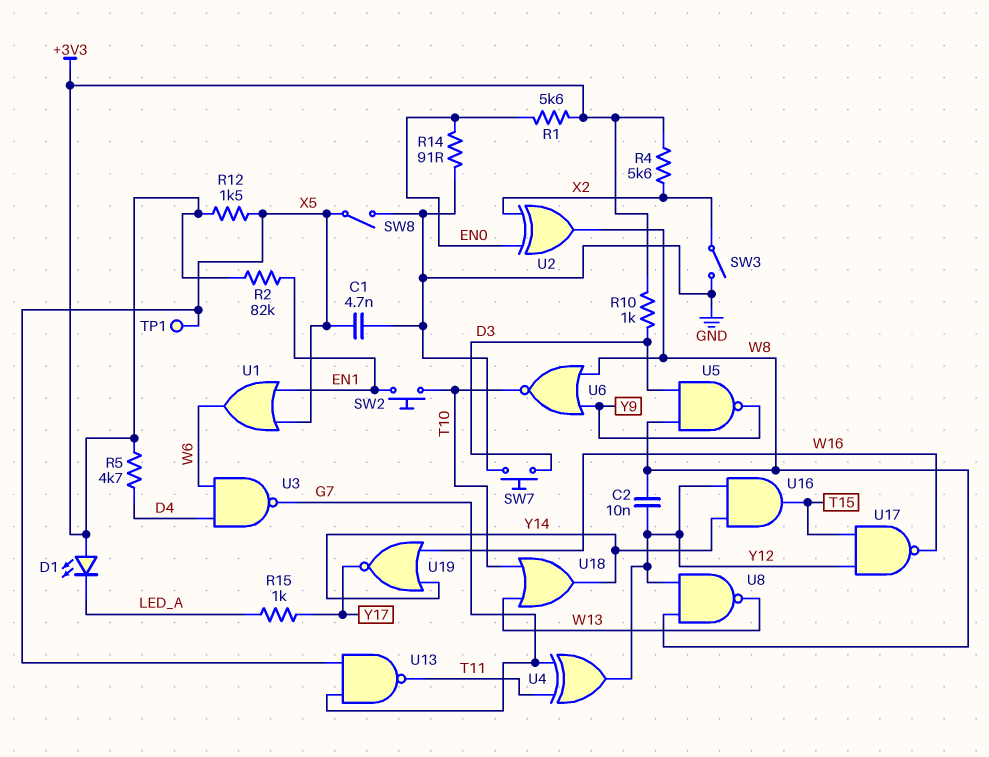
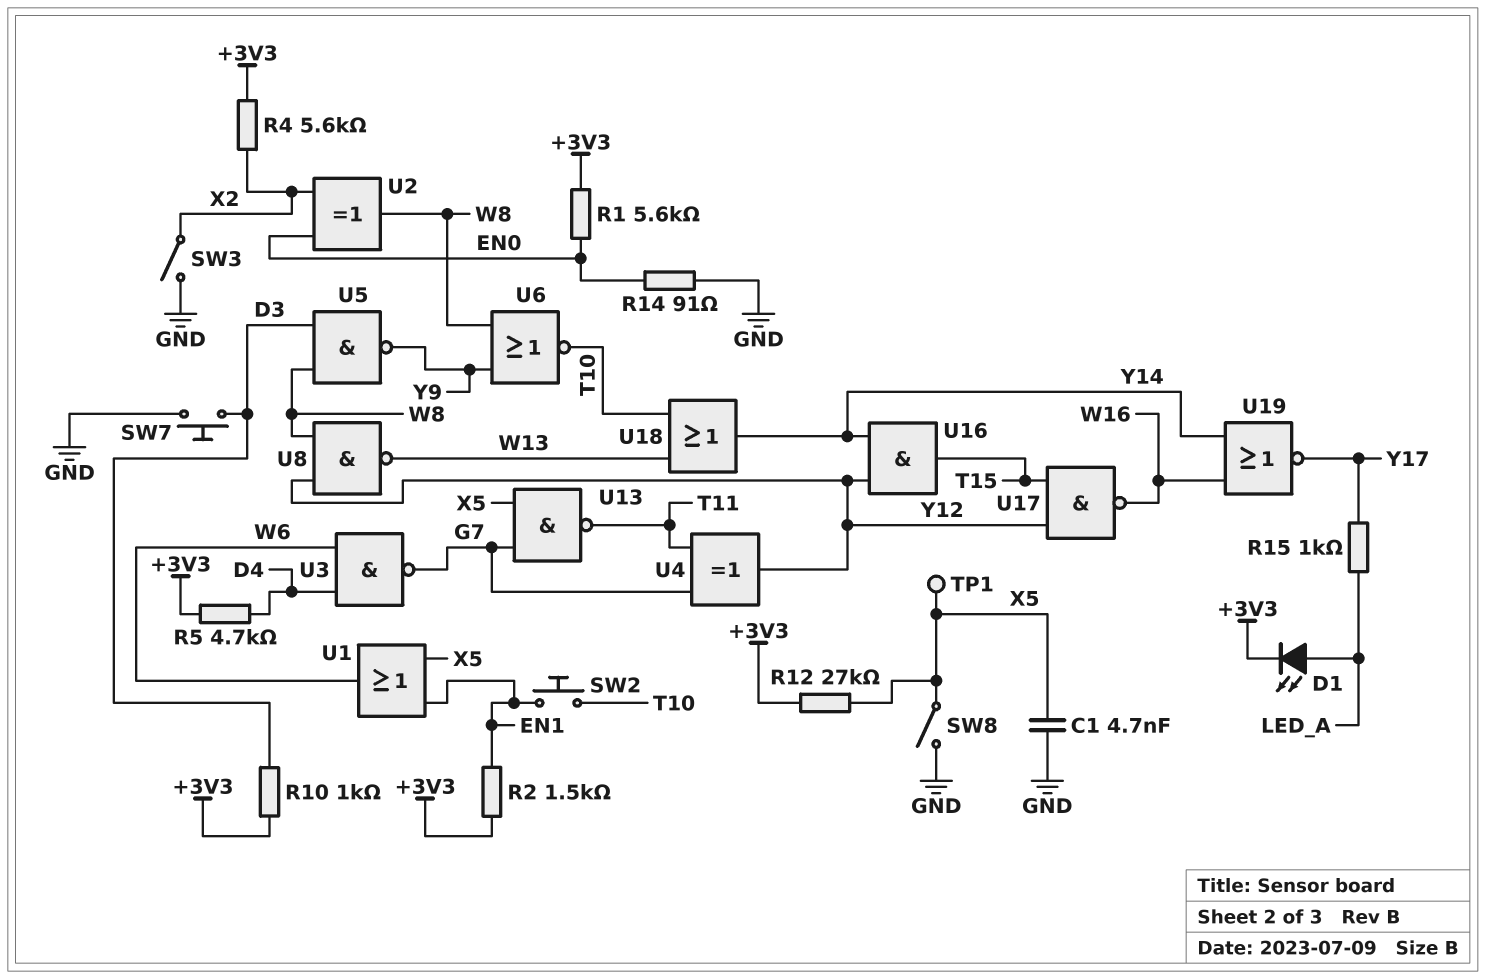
C2: 10nF (W8, Y12) -> none
D1: LED (A +3V3, K LED_A) -> LED (A LED_A, K +3V3)
R2: 82k (+3V3, EN1) -> 1.5k (+3V3, EN1)
R12: 1.5k (+3V3, X5) -> 27k (+3V3, X5)

